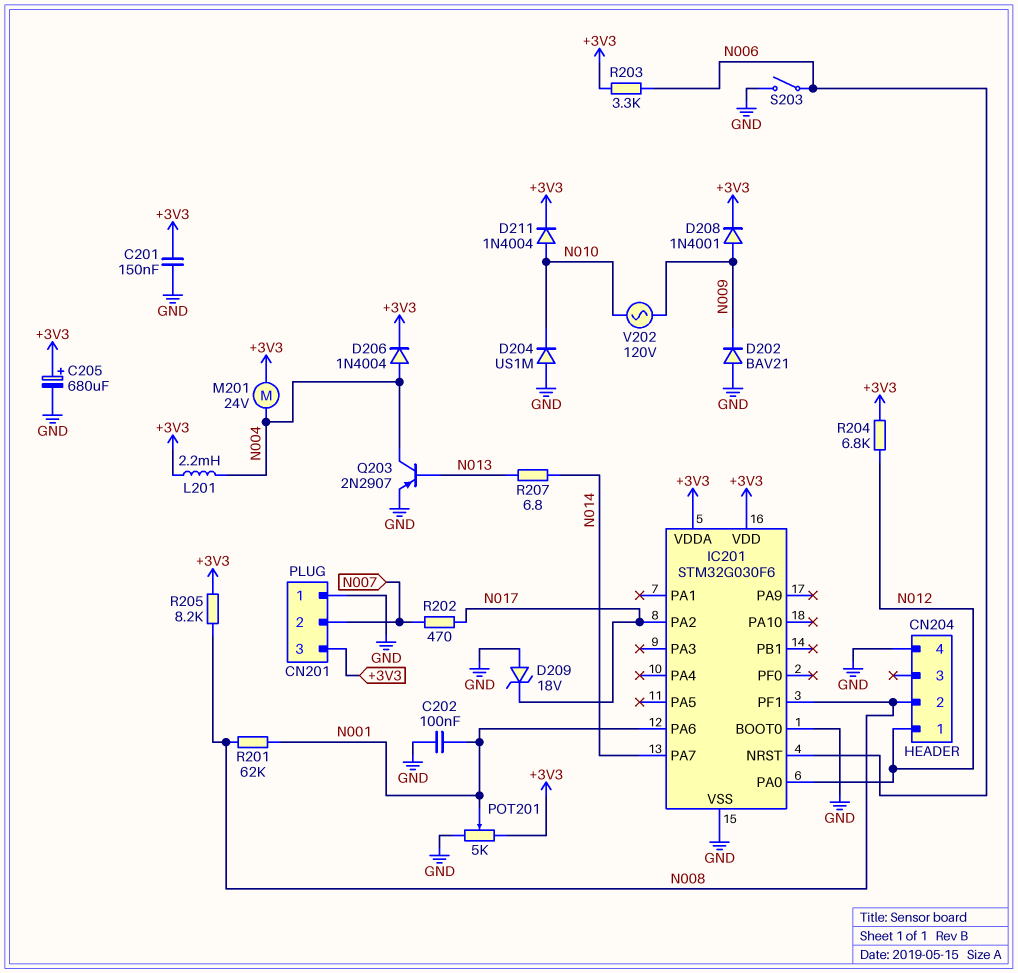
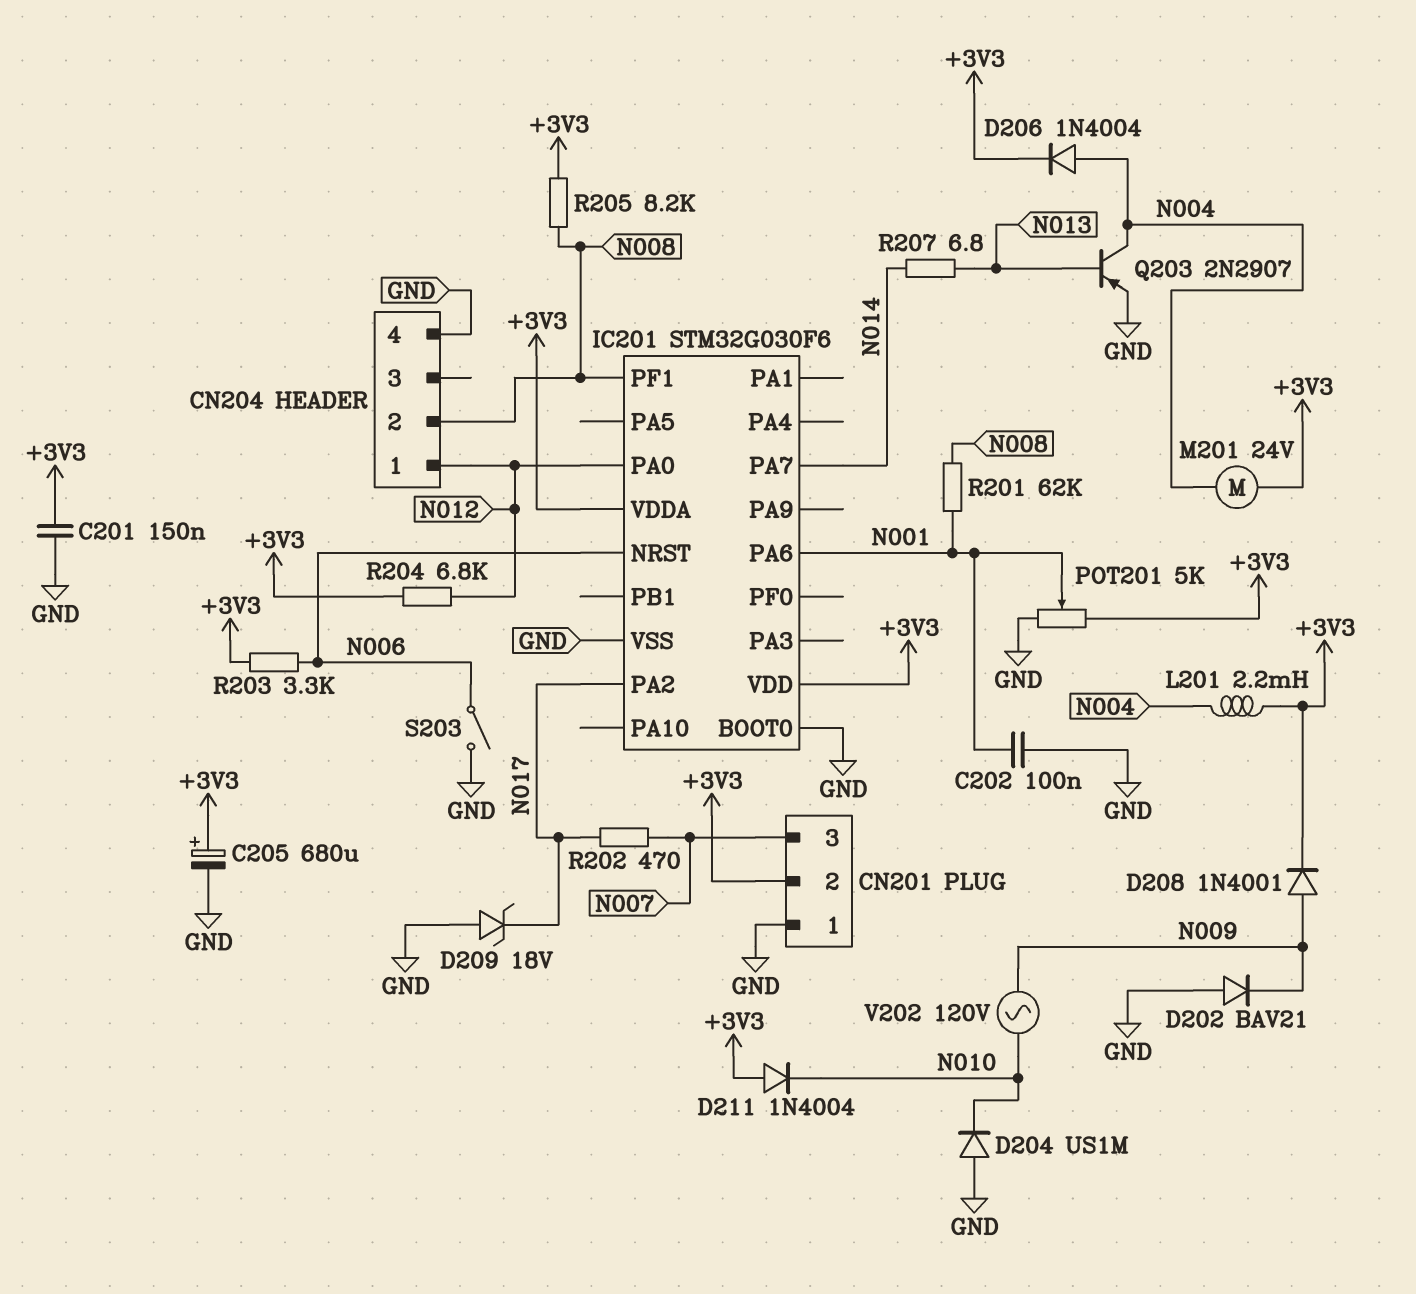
CN201 pin 2: N007 -> +3V3
CN201 pin 3: +3V3 -> N007
D211: diode 1N4004 (A N010, K +3V3) -> diode 1N4004 (A +3V3, K N010)

